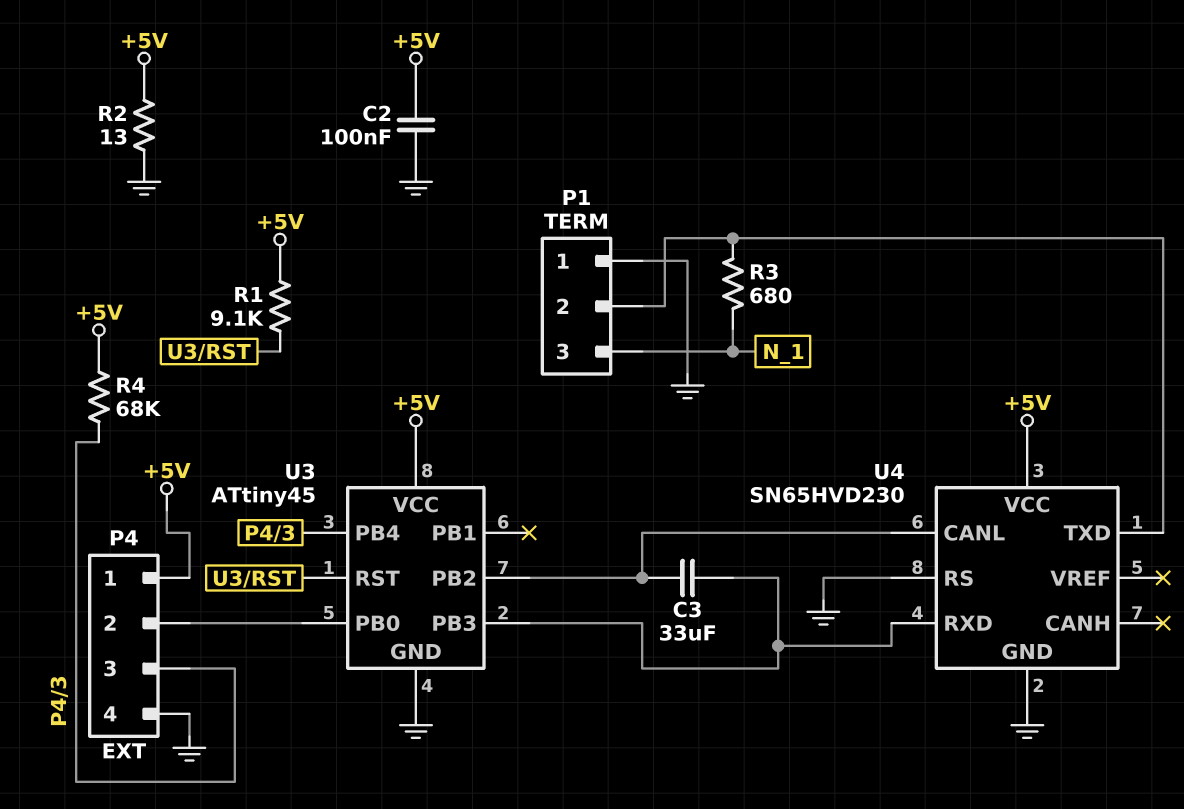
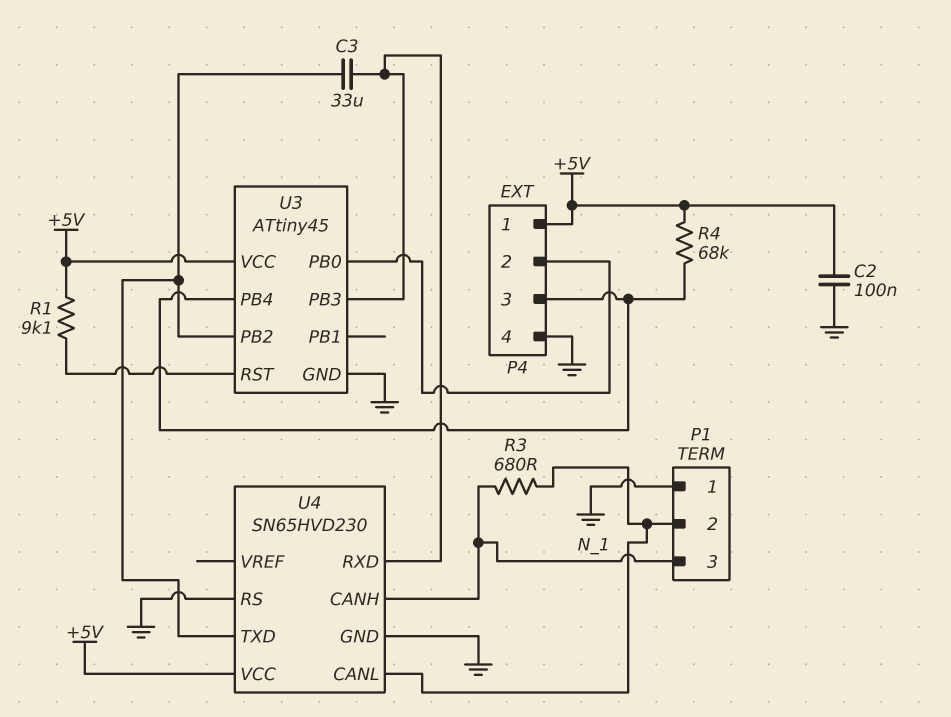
R2: 13 (+5V, GND) -> none
U4 pin CANH: none -> N_1
U4 pin CANL: U3/PB2 -> P1/2
U4 pin TXD: P1/2 -> U3/PB2

